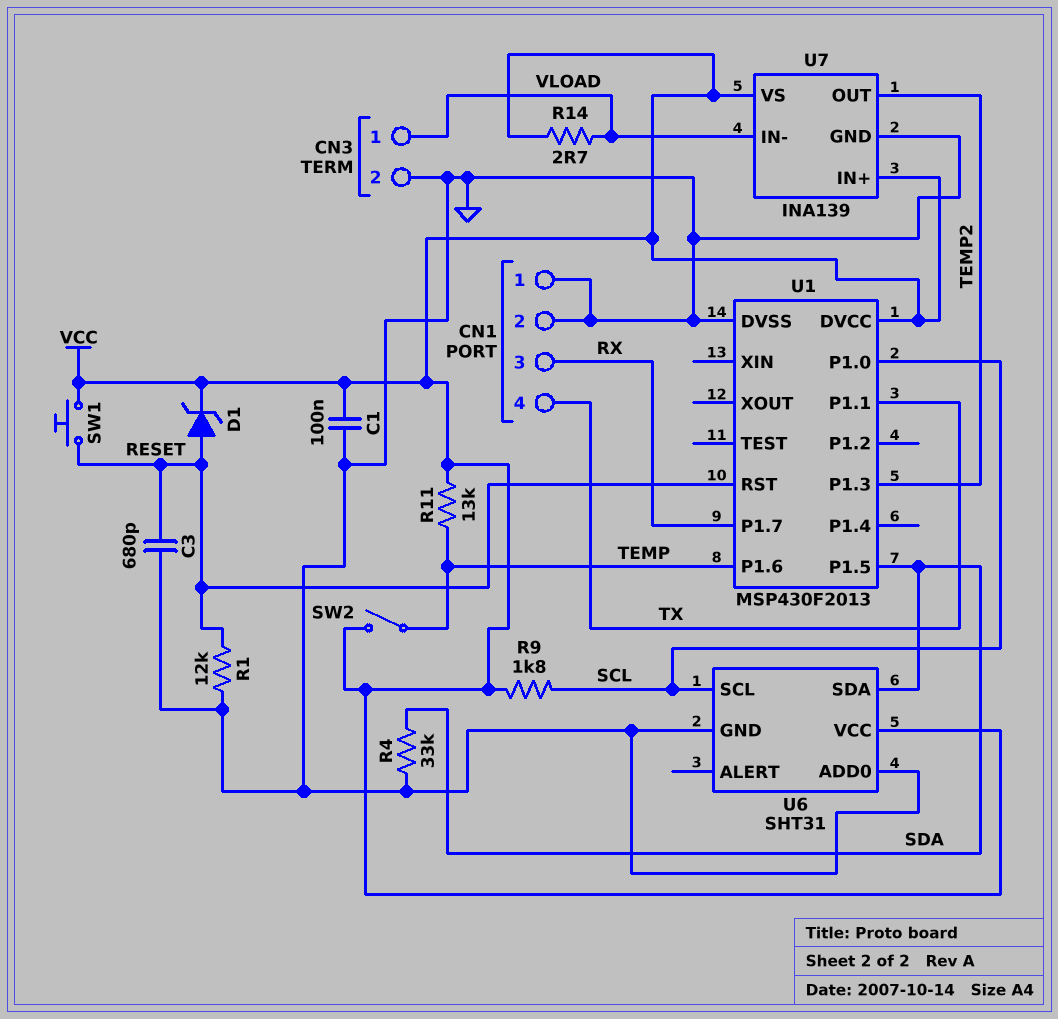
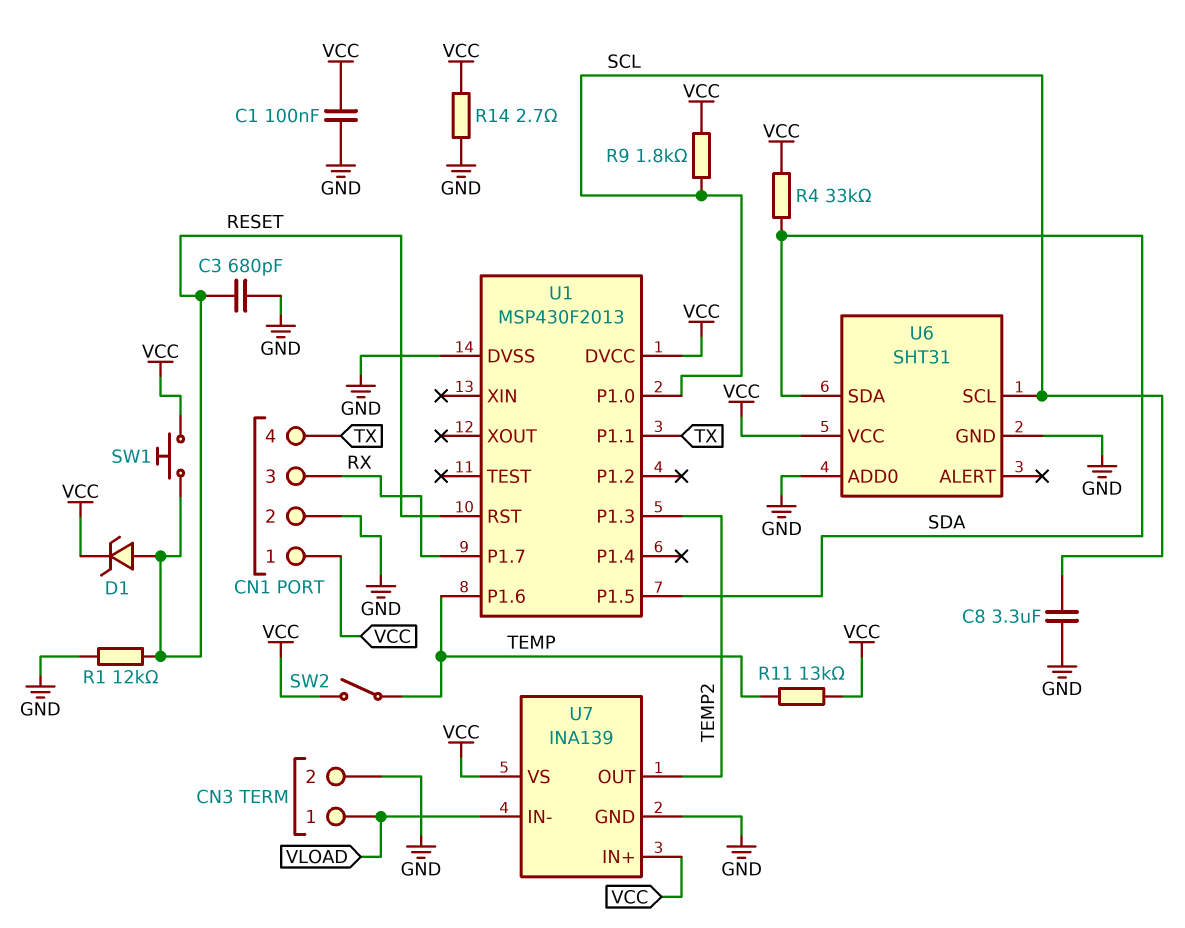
C8: none -> 3.3uF (GND, SCL)
CN1 pin 1: GND -> VCC
R4: 33k (GND, SDA) -> 33k (SDA, VCC)
R14: 2.7 (VCC, VLOAD) -> 2.7 (GND, VCC)

